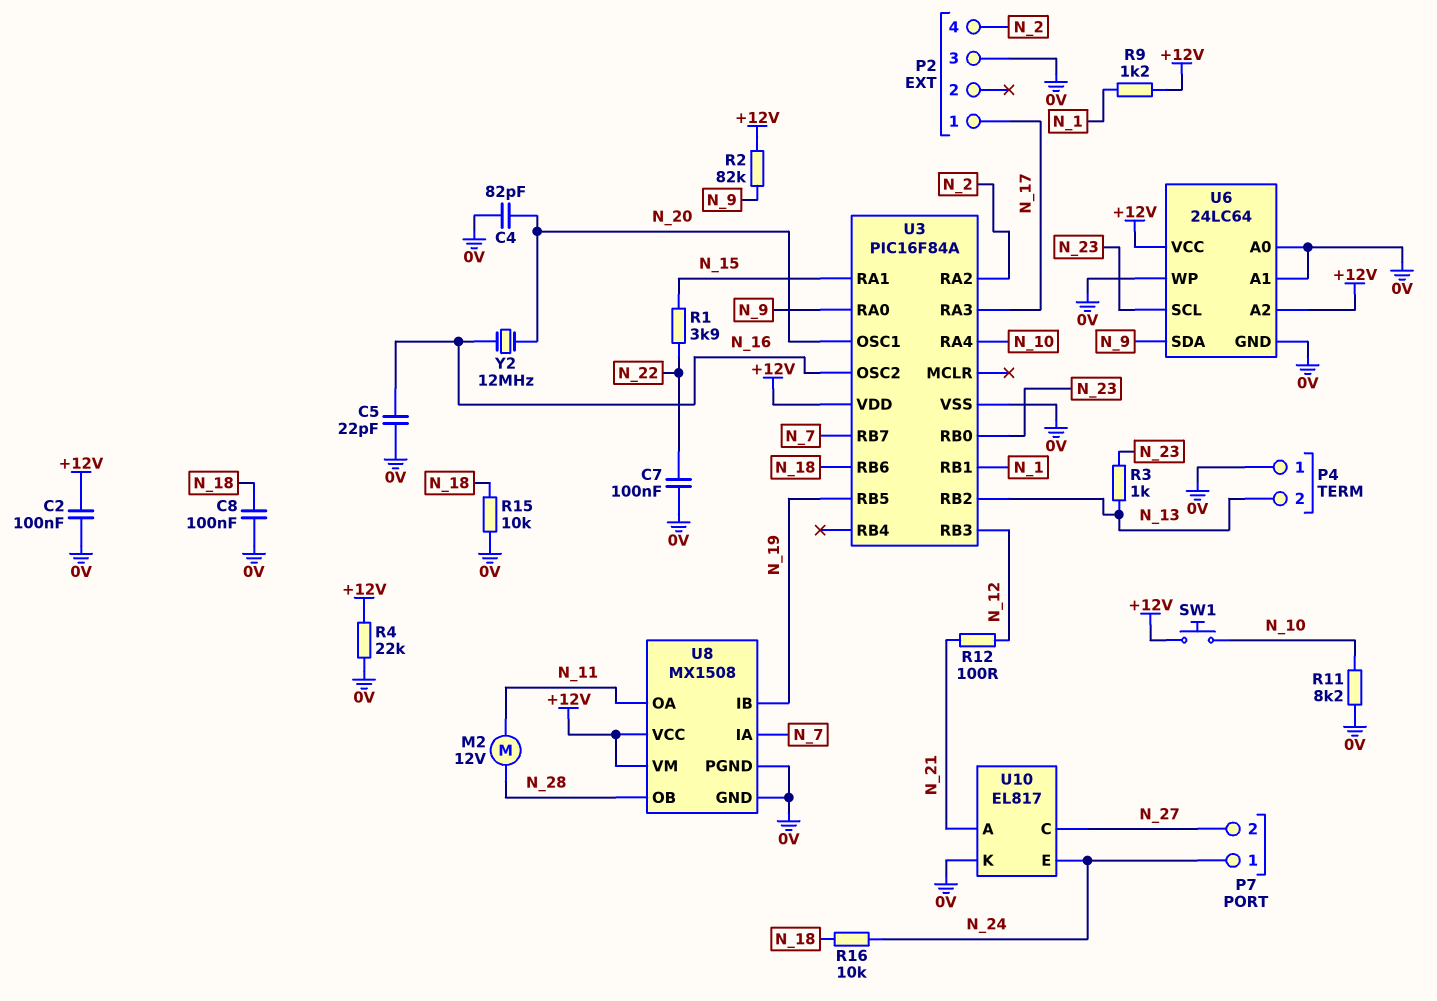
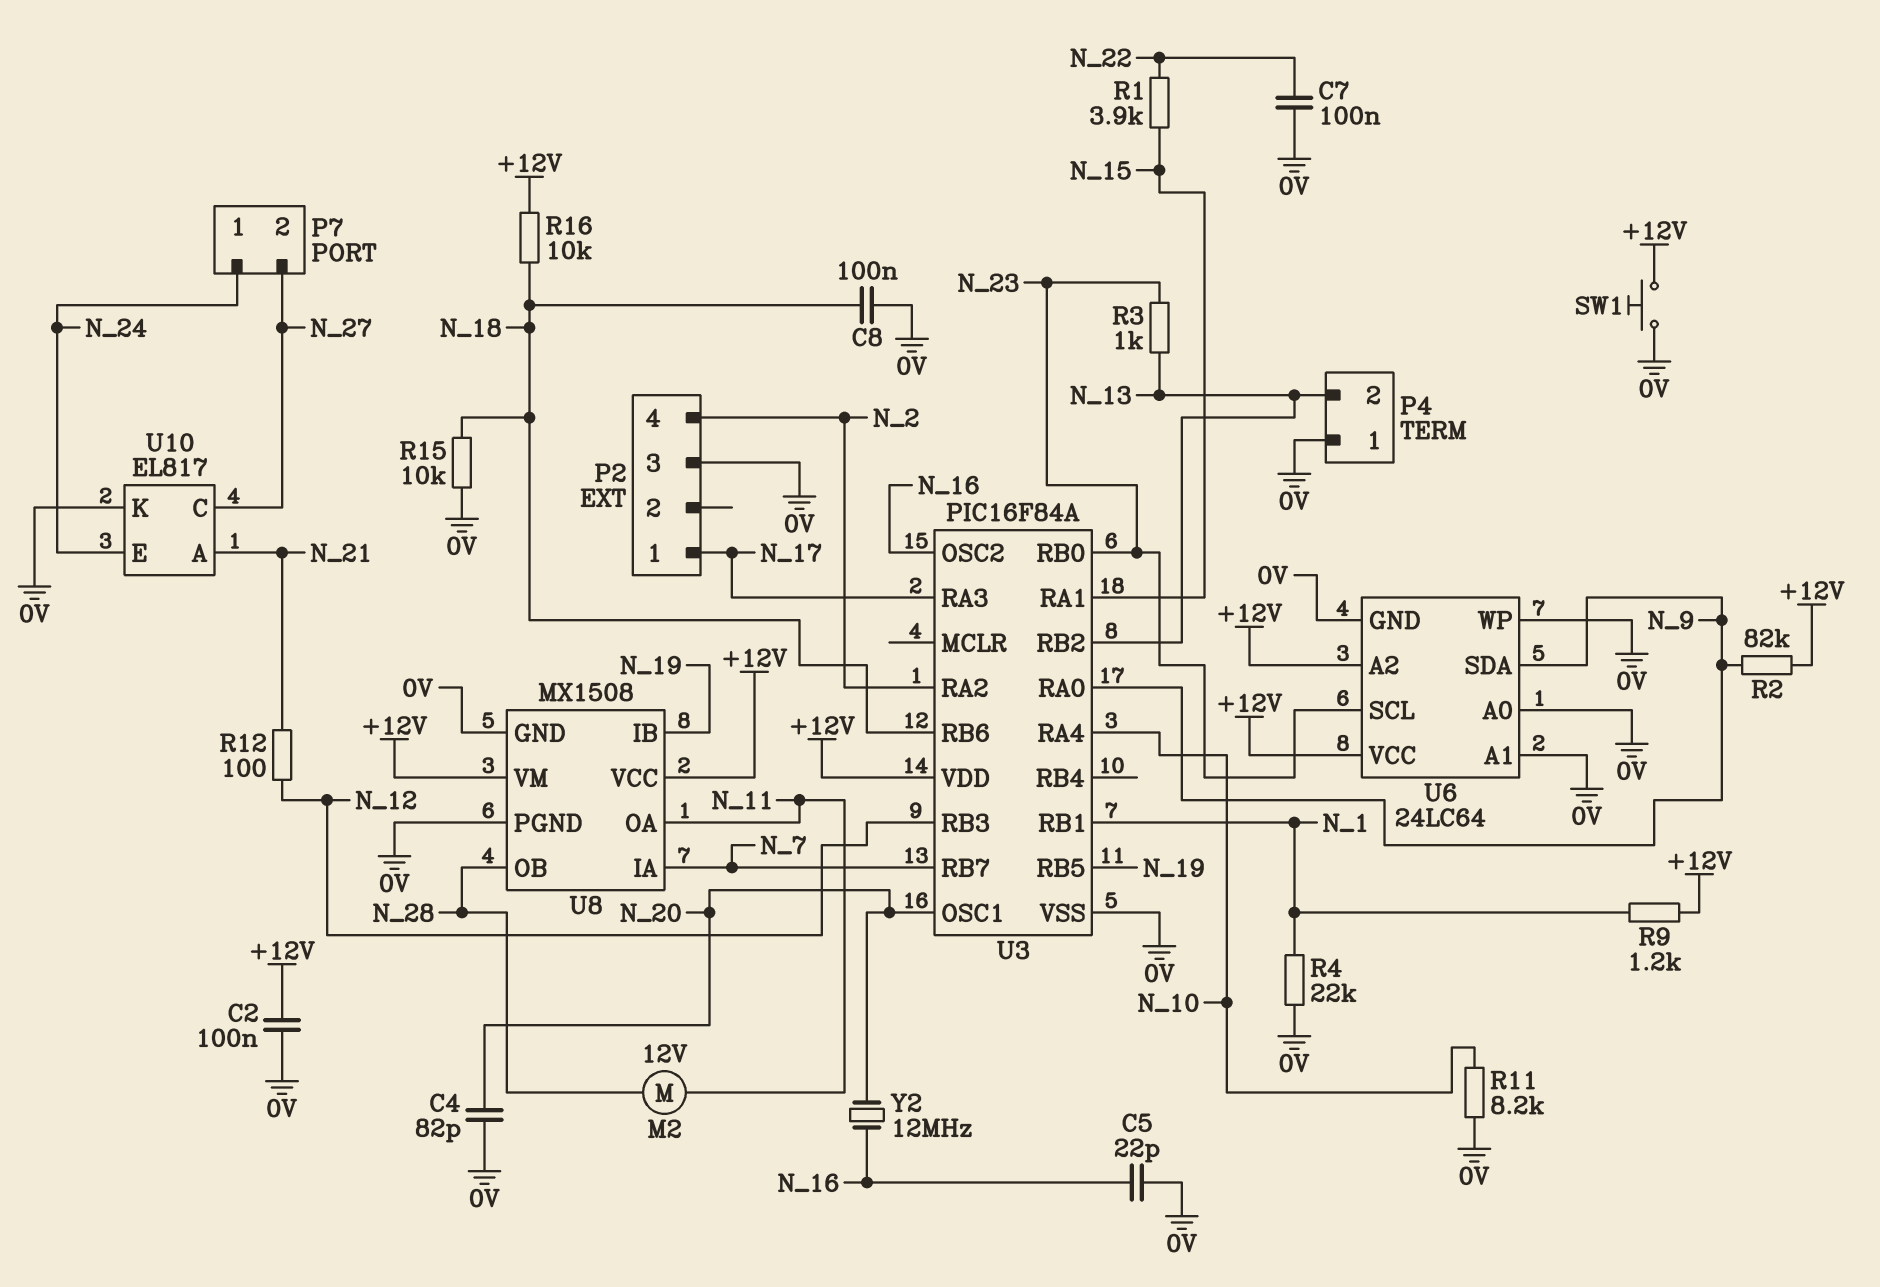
R4: 22k (+12V, 0V) -> 22k (0V, N_1)
R16: 10k (N_18, N_24) -> 10k (+12V, N_18)
SW1: button (+12V, N_10) -> button (+12V, 0V)

